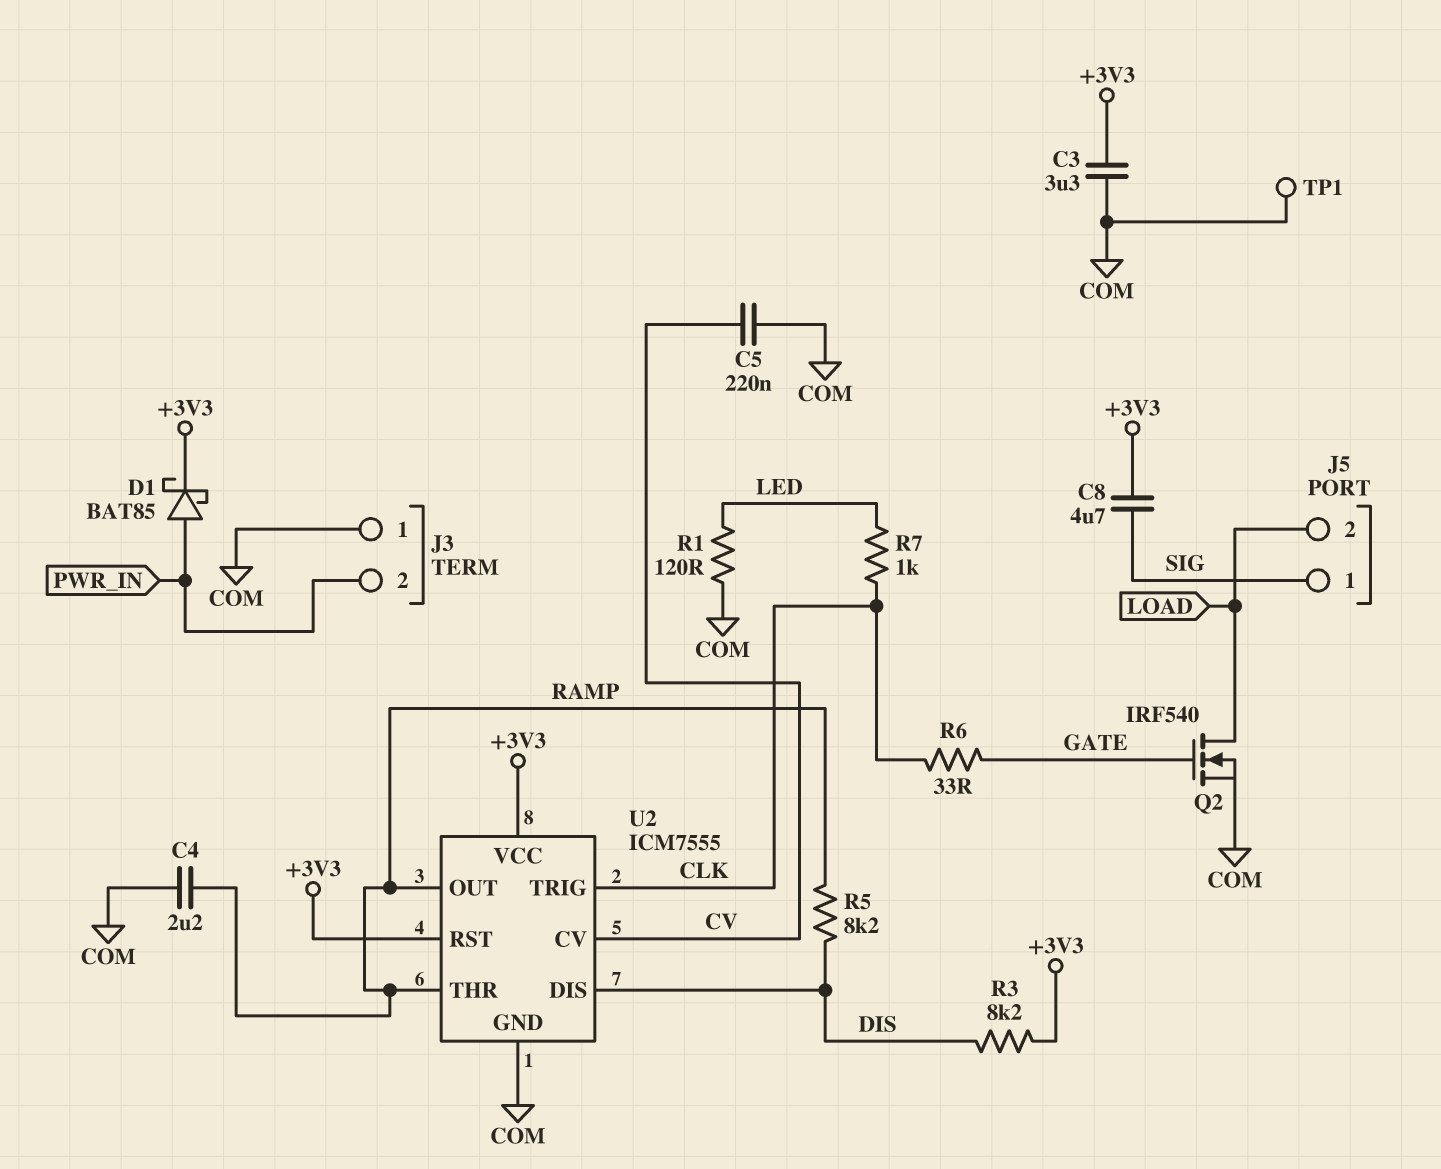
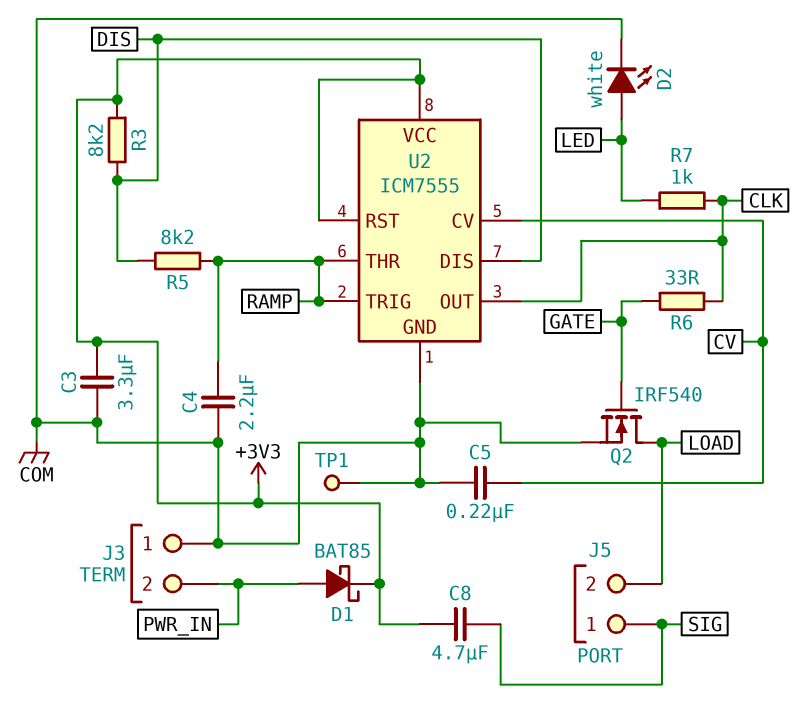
D2: none -> LED white (A LED, K COM)
R1: 120 (COM, LED) -> none
U2 pin OUT: RAMP -> CLK
U2 pin TRIG: CLK -> RAMP

